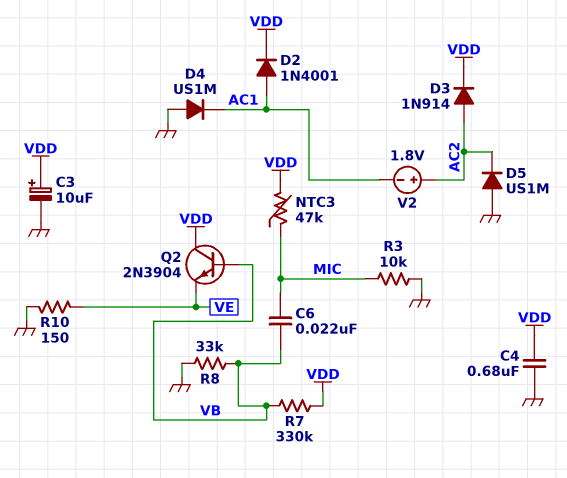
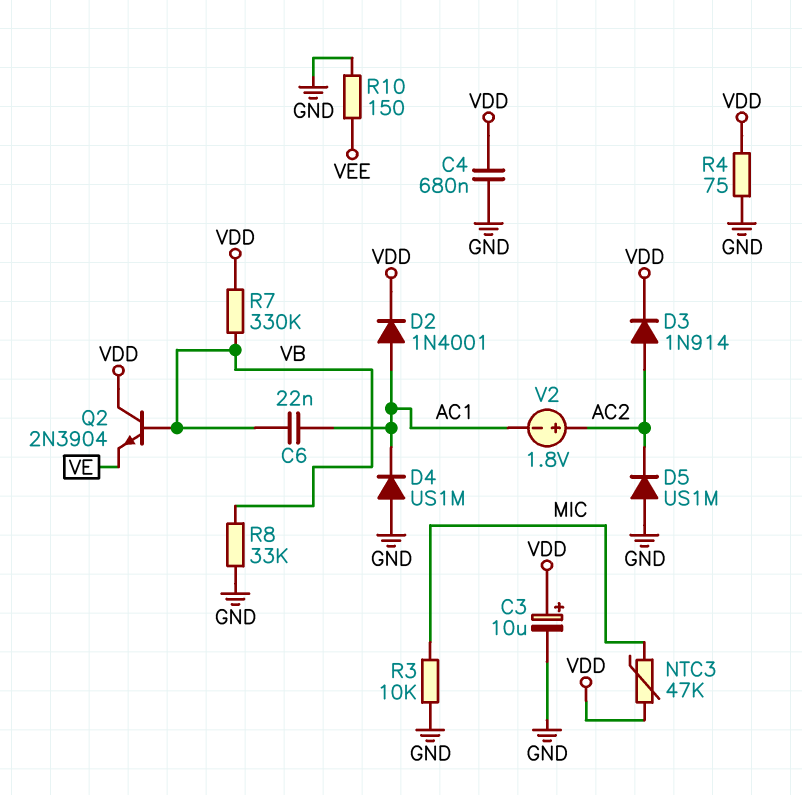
C6: 22nF (MIC, VB) -> 22nF (AC1, VB)
R4: none -> 75 (GND, VDD)
R10: 150 (GND, VE) -> 150 (GND, VEE)

